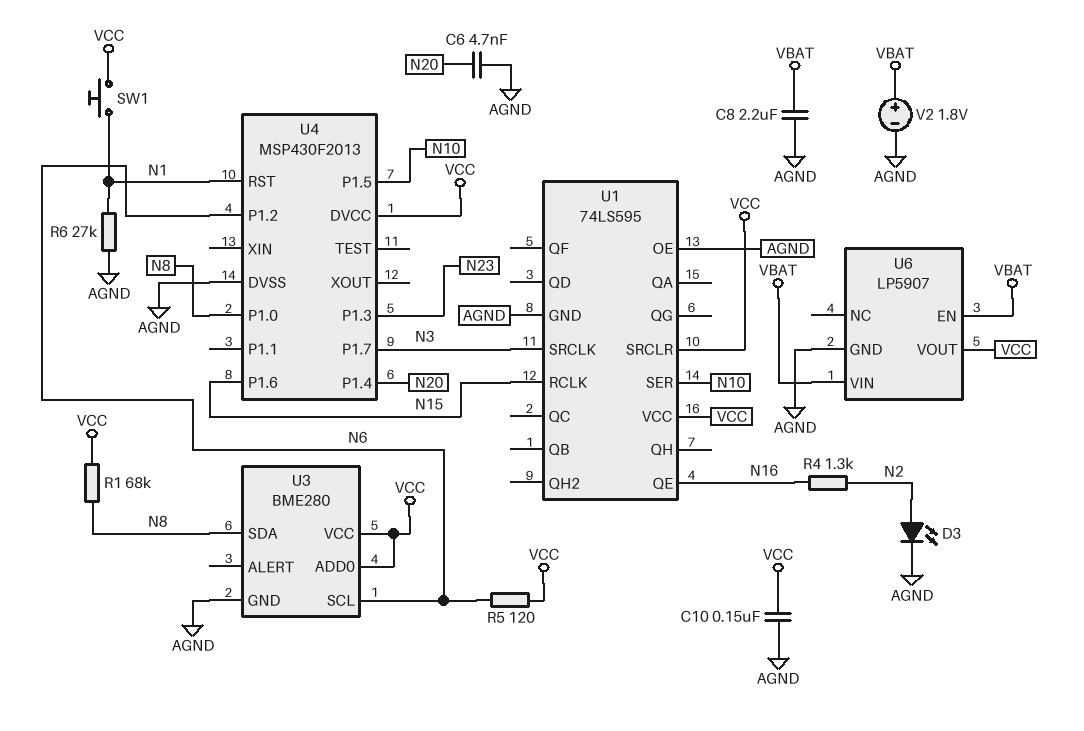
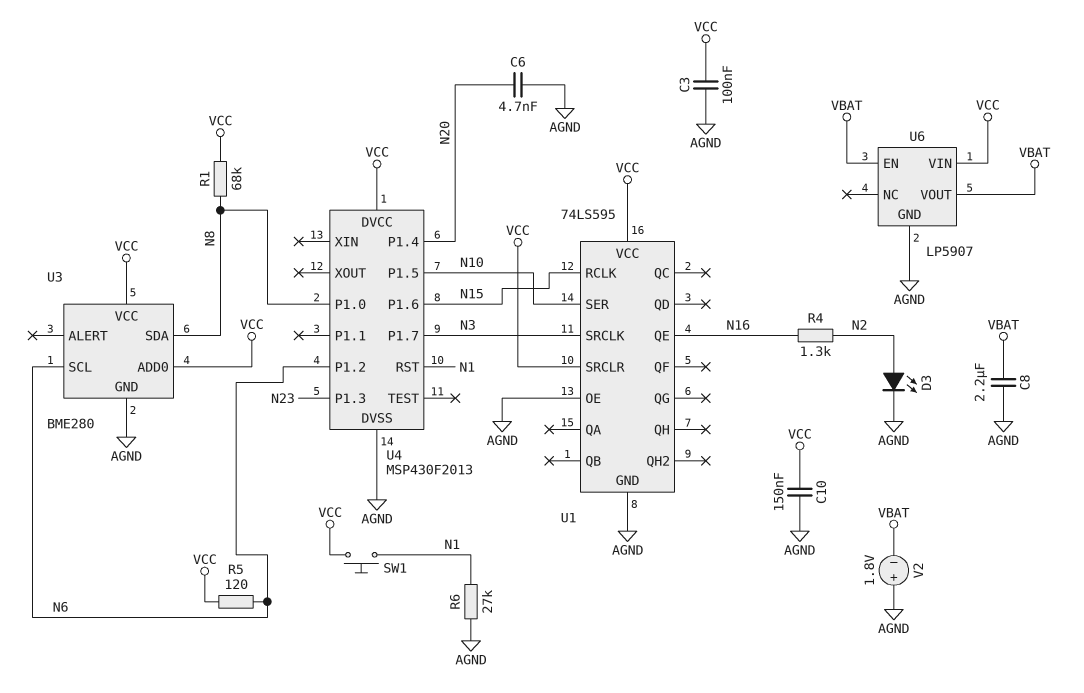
C3: none -> 100nF (AGND, VCC)
U6 pin VIN: VBAT -> VCC
U6 pin VOUT: VCC -> VBAT
V2: 1.8V (plus VBAT, minus AGND) -> 1.8V (plus AGND, minus VBAT)

